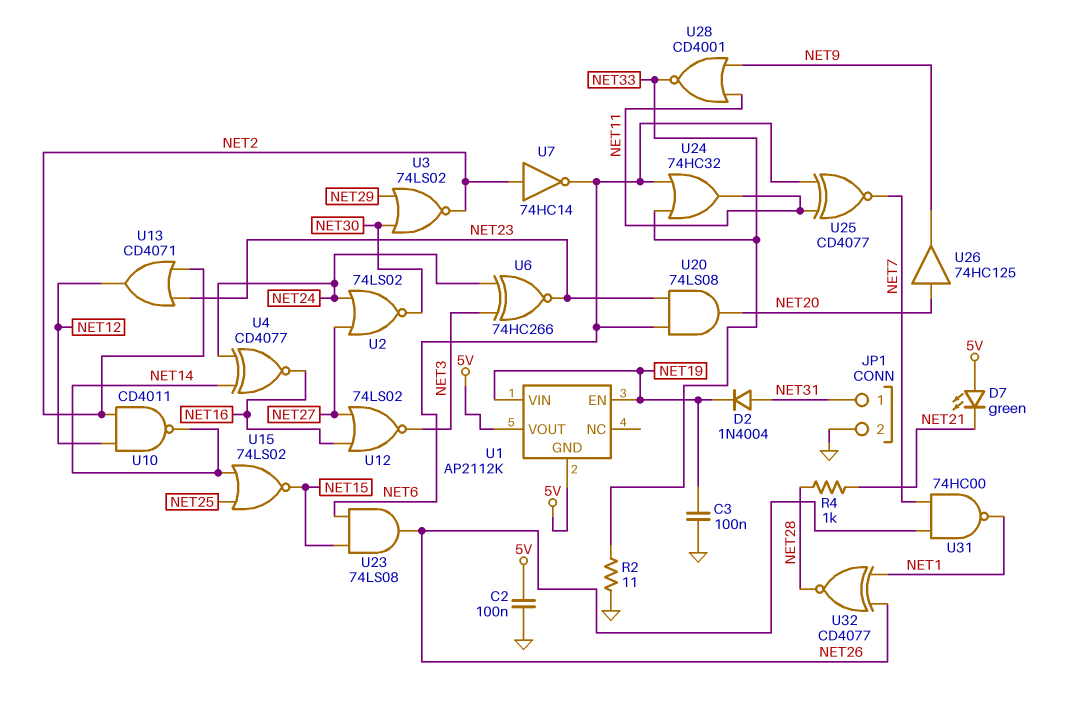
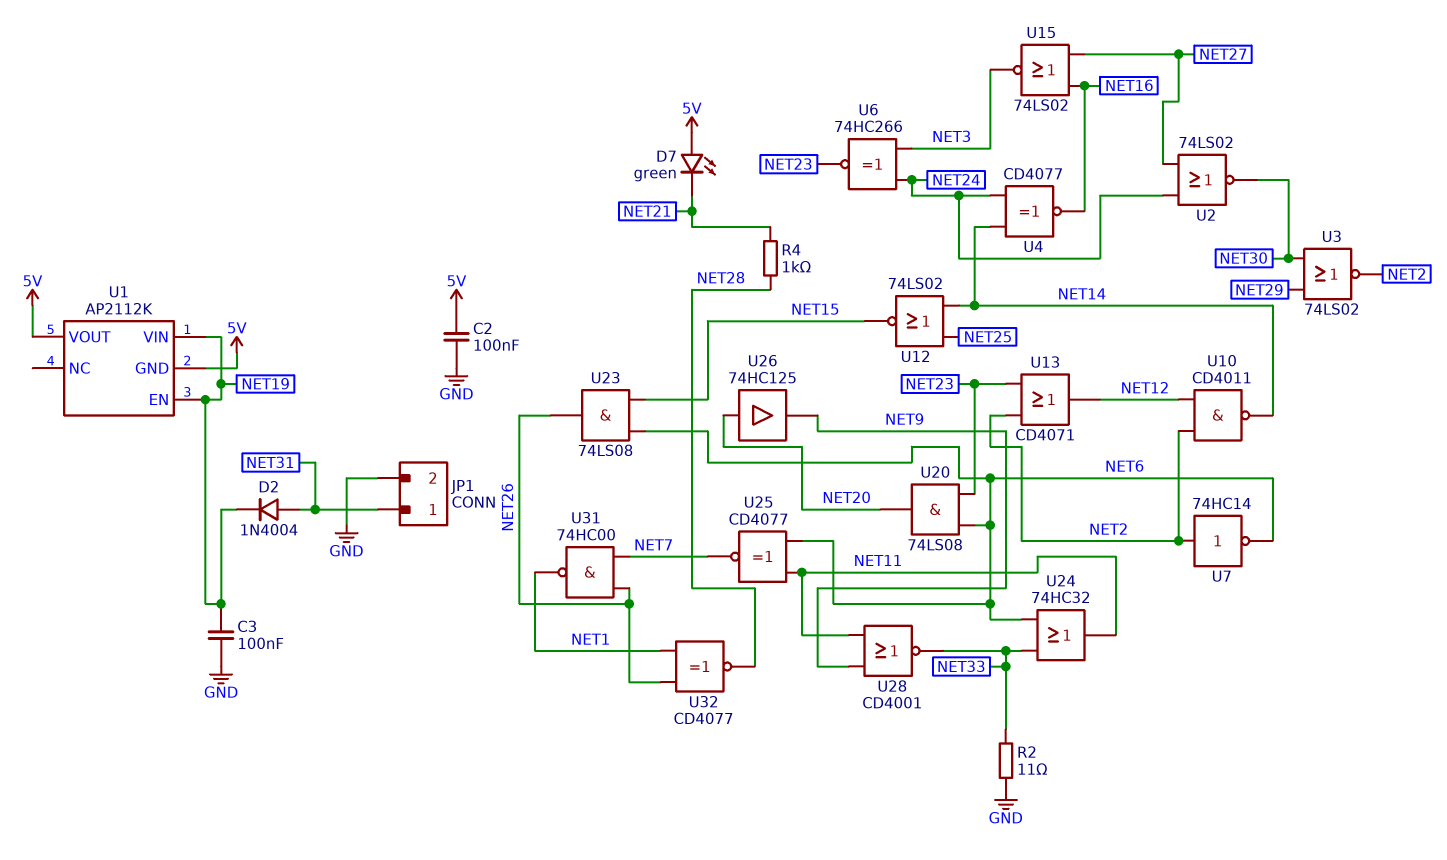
U12: NOR 74LS02 (in NET16, in NET27, out NET3) -> NOR 74LS02 (in NET14, in NET25, out NET15)
U15: NOR 74LS02 (in NET14, in NET25, out NET15) -> NOR 74LS02 (in NET16, in NET27, out NET3)

